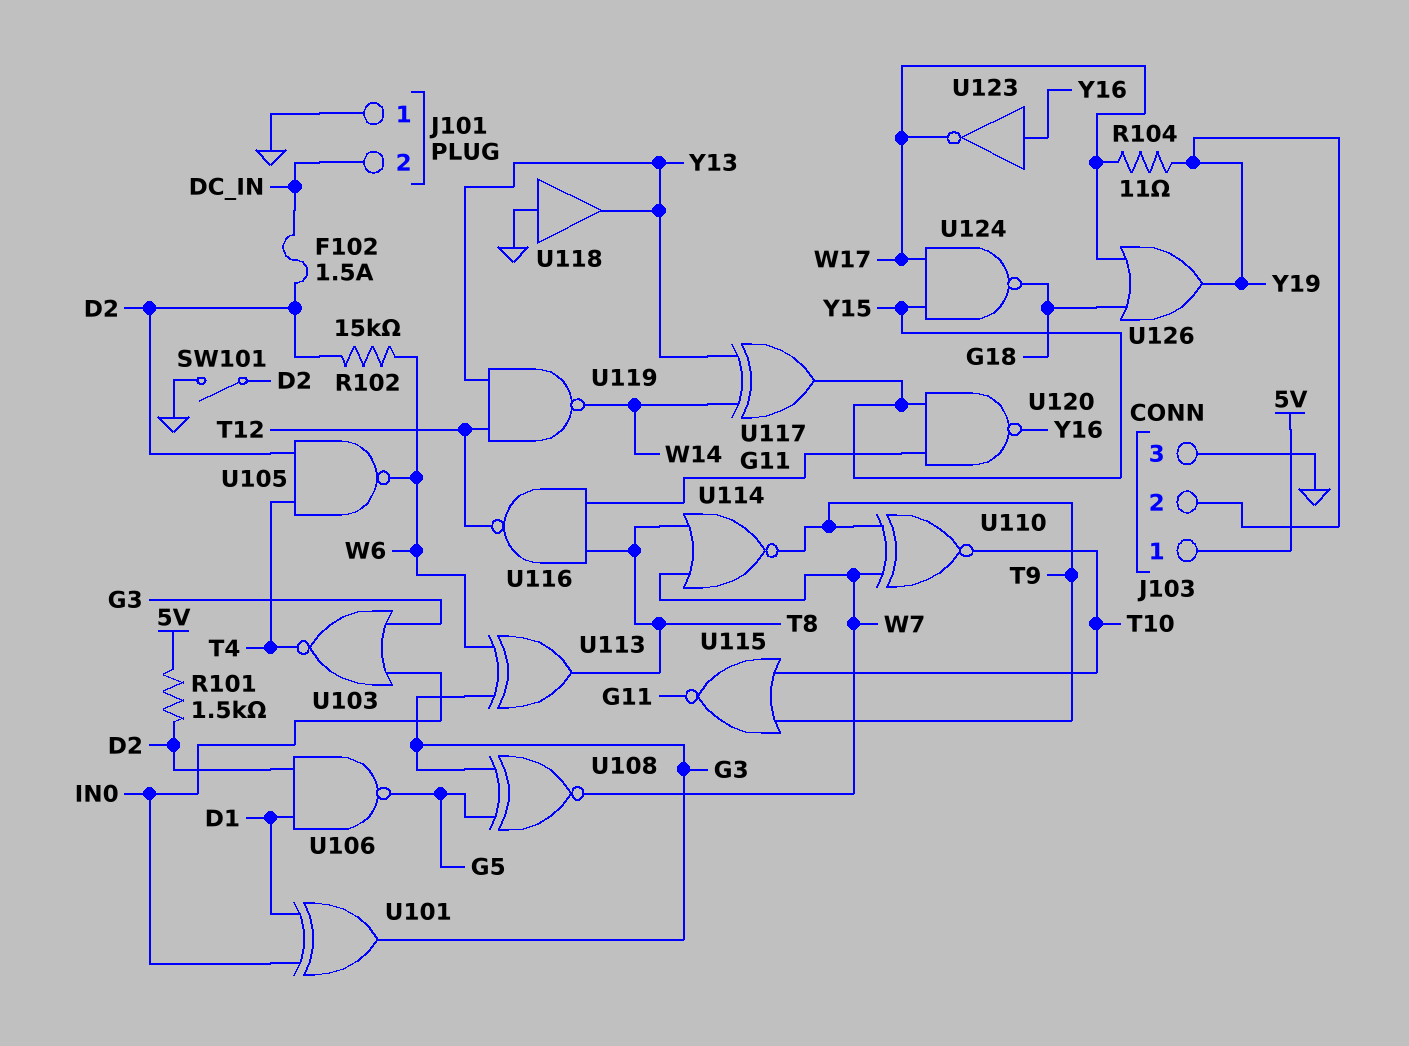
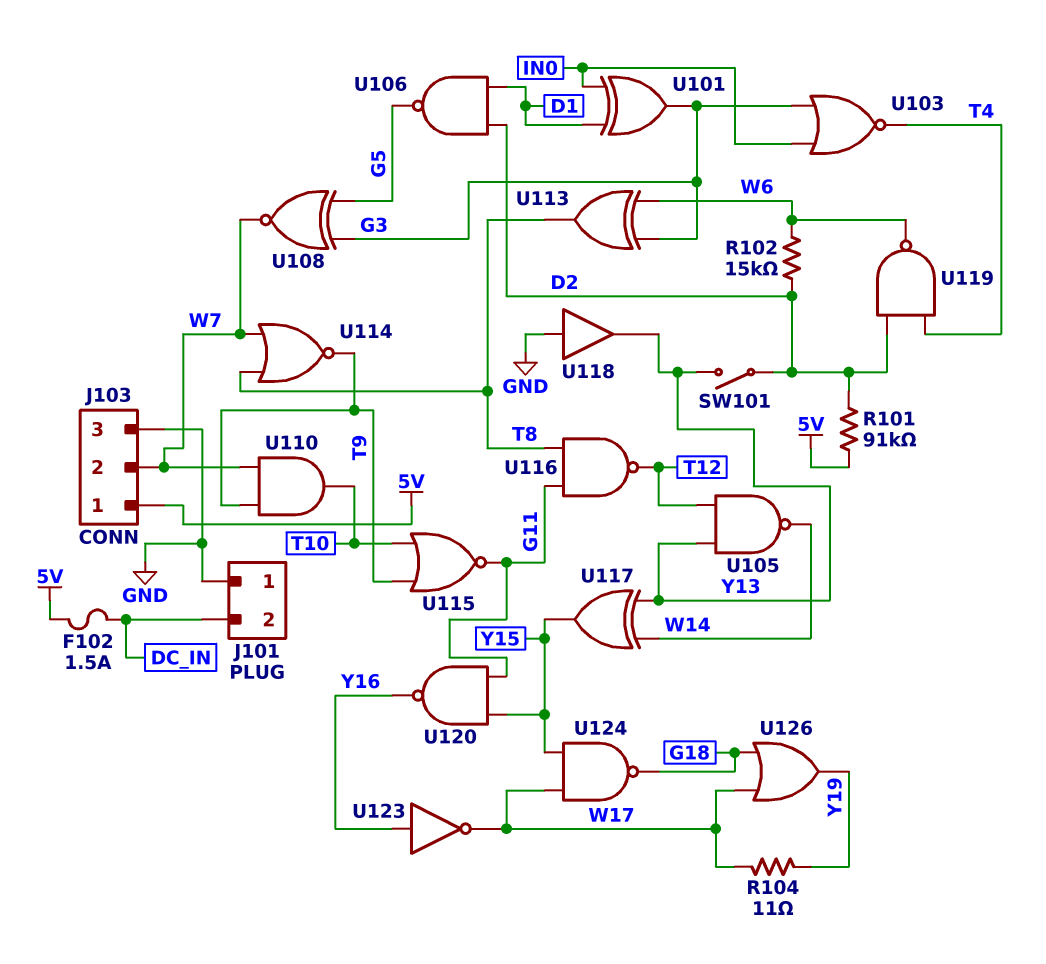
F102: 1.5A (D2, DC_IN) -> 1.5A (5V, DC_IN)
J103 pin 2: Y19 -> W7
R101: 1.5k (5V, D2) -> 91k (5V, D2)
SW101: switch (D2, GND) -> switch (D2, Y13)
U105: NAND (in D2, in T4, out W6) -> NAND (in T12, in Y13, out W14)
U110: XNOR (in T9, in W7, out T10) -> AND (in T9, in W7, out T10)
U119: NAND (in T12, in Y13, out W14) -> NAND (in D2, in T4, out W6)

